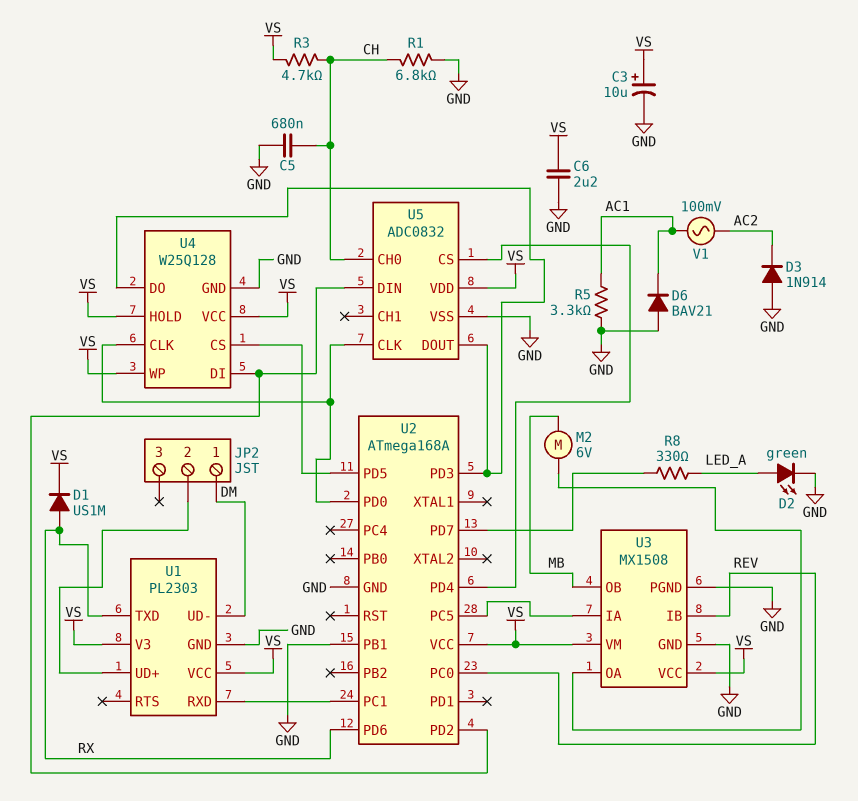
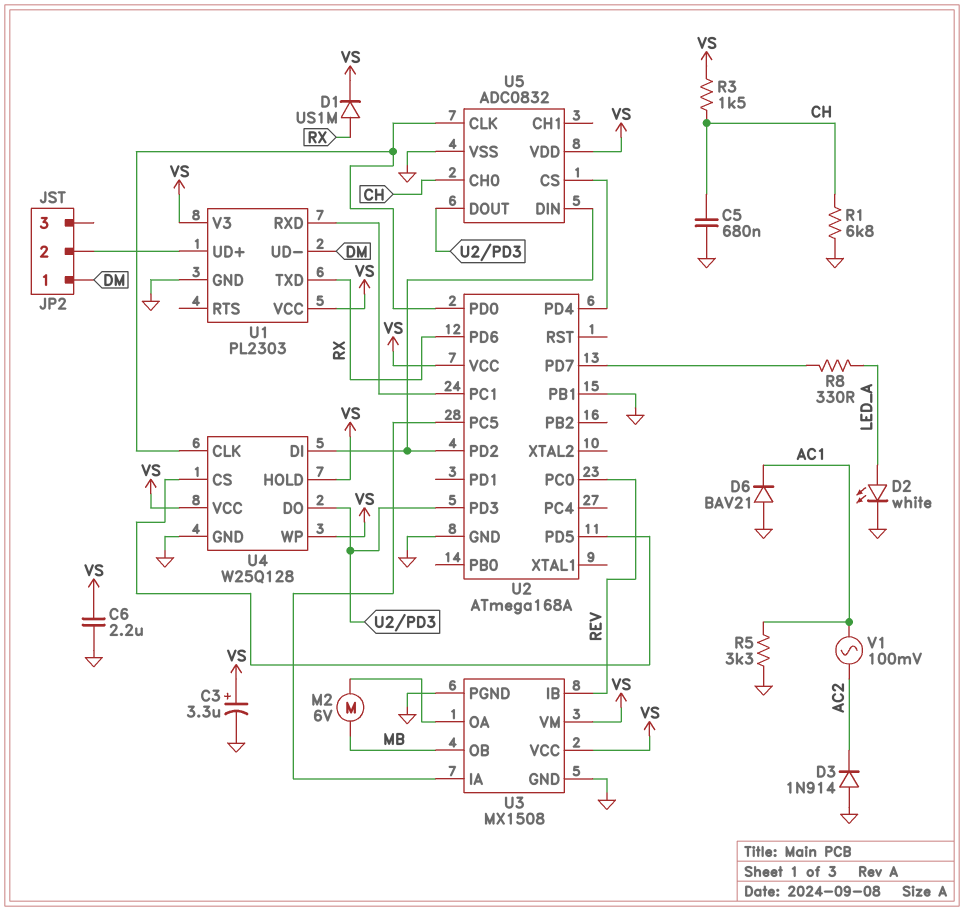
C3: 10uF (plus VS, minus GND) -> 3.3uF (plus VS, minus GND)
D2: LED green (A LED_A, K GND) -> LED white (A LED_A, K GND)
R3: 4.7k (CH, VS) -> 1.5k (CH, VS)

